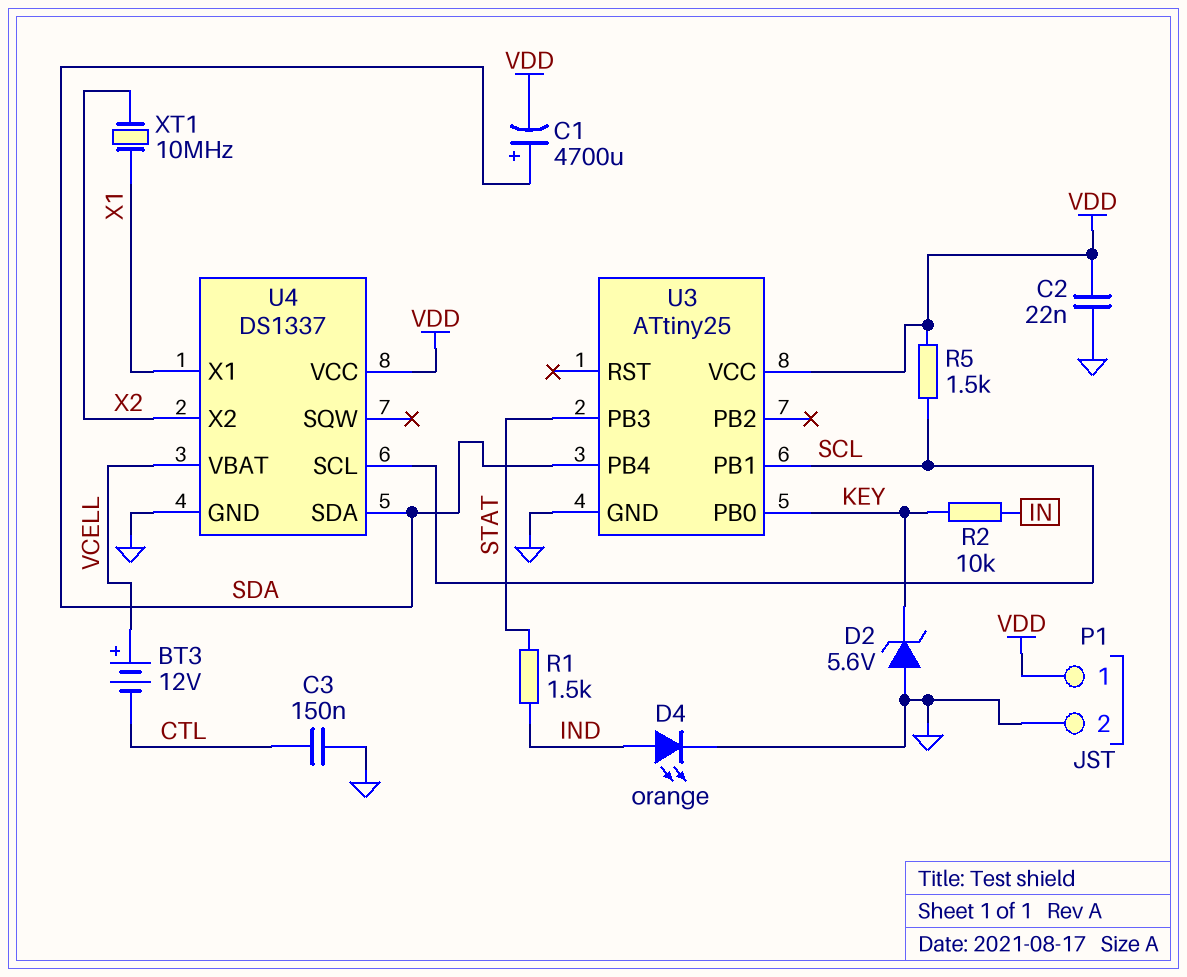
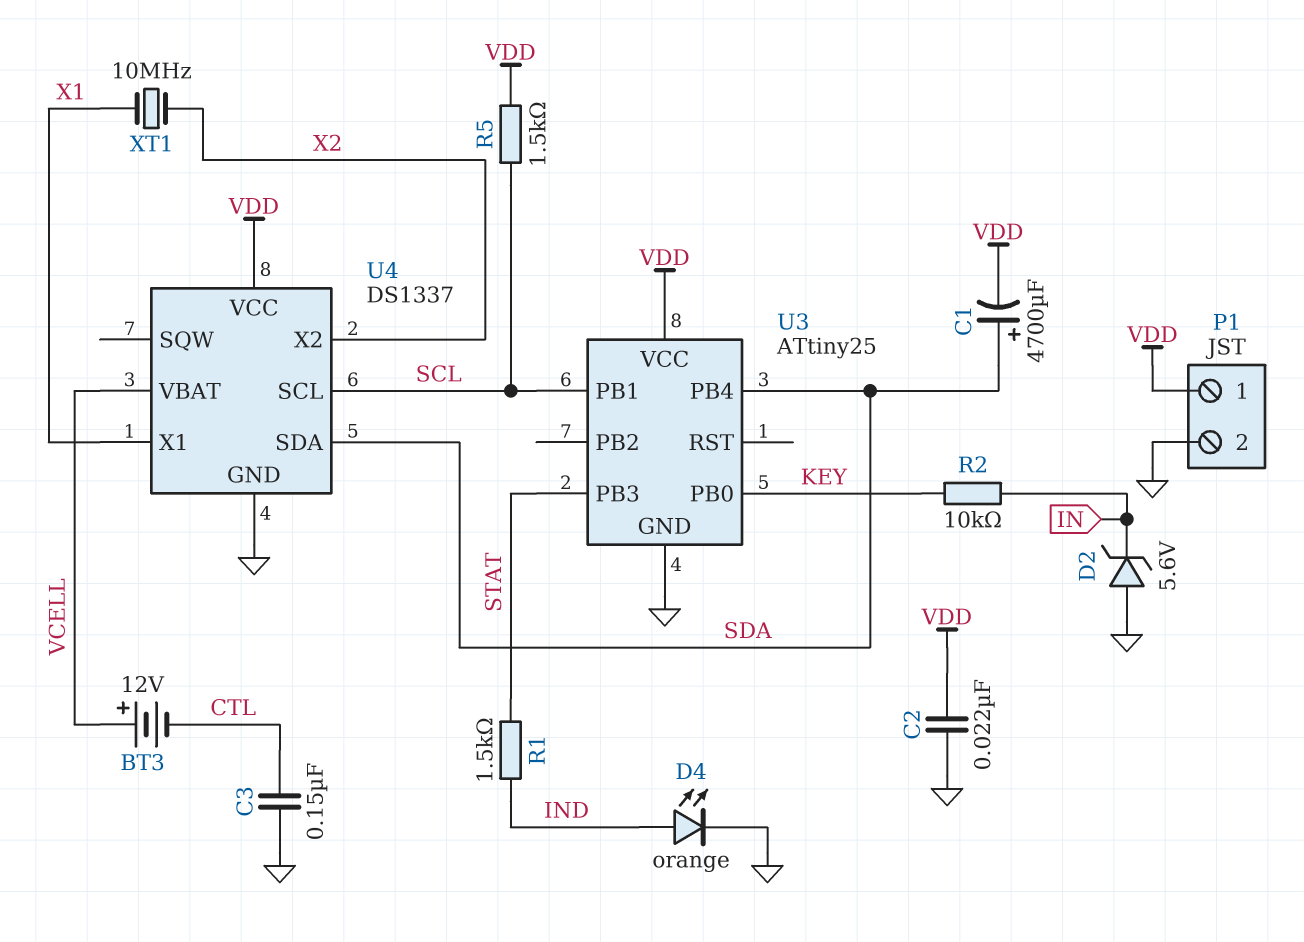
D2: zener 5.6V (A GND, K KEY) -> zener 5.6V (A GND, K IN)

